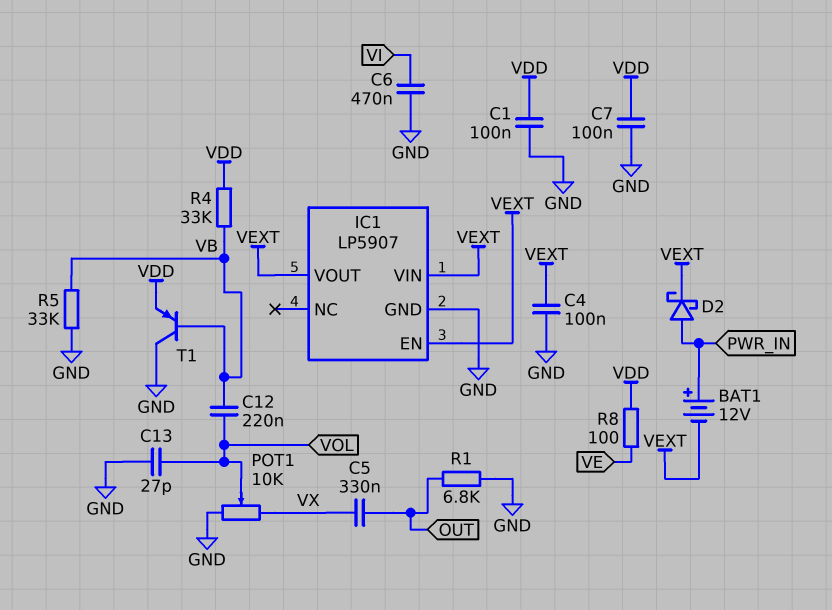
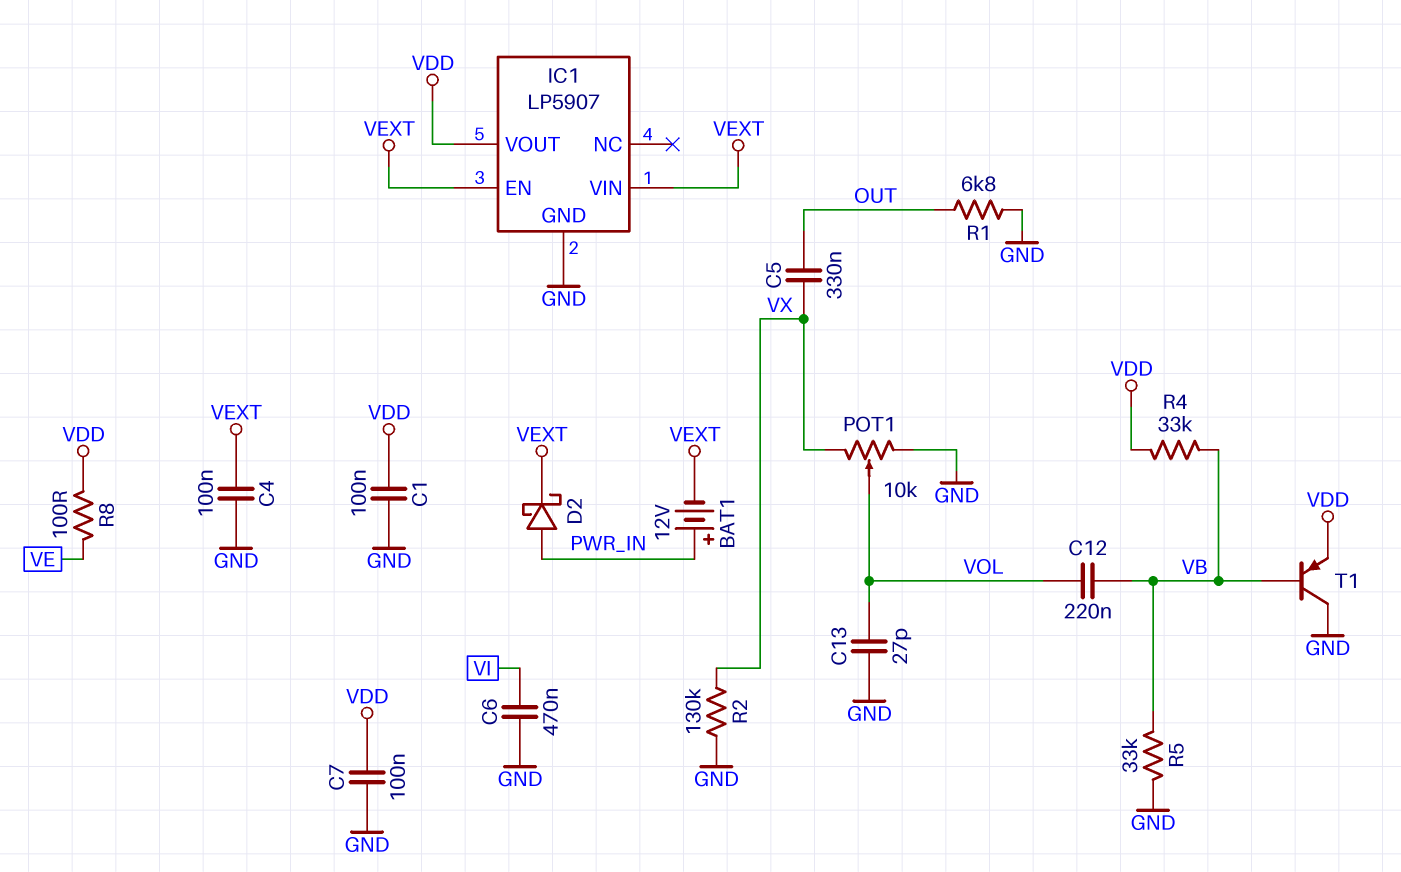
IC1 pin VOUT: VEXT -> VDD
R2: none -> 130k (GND, VX)

